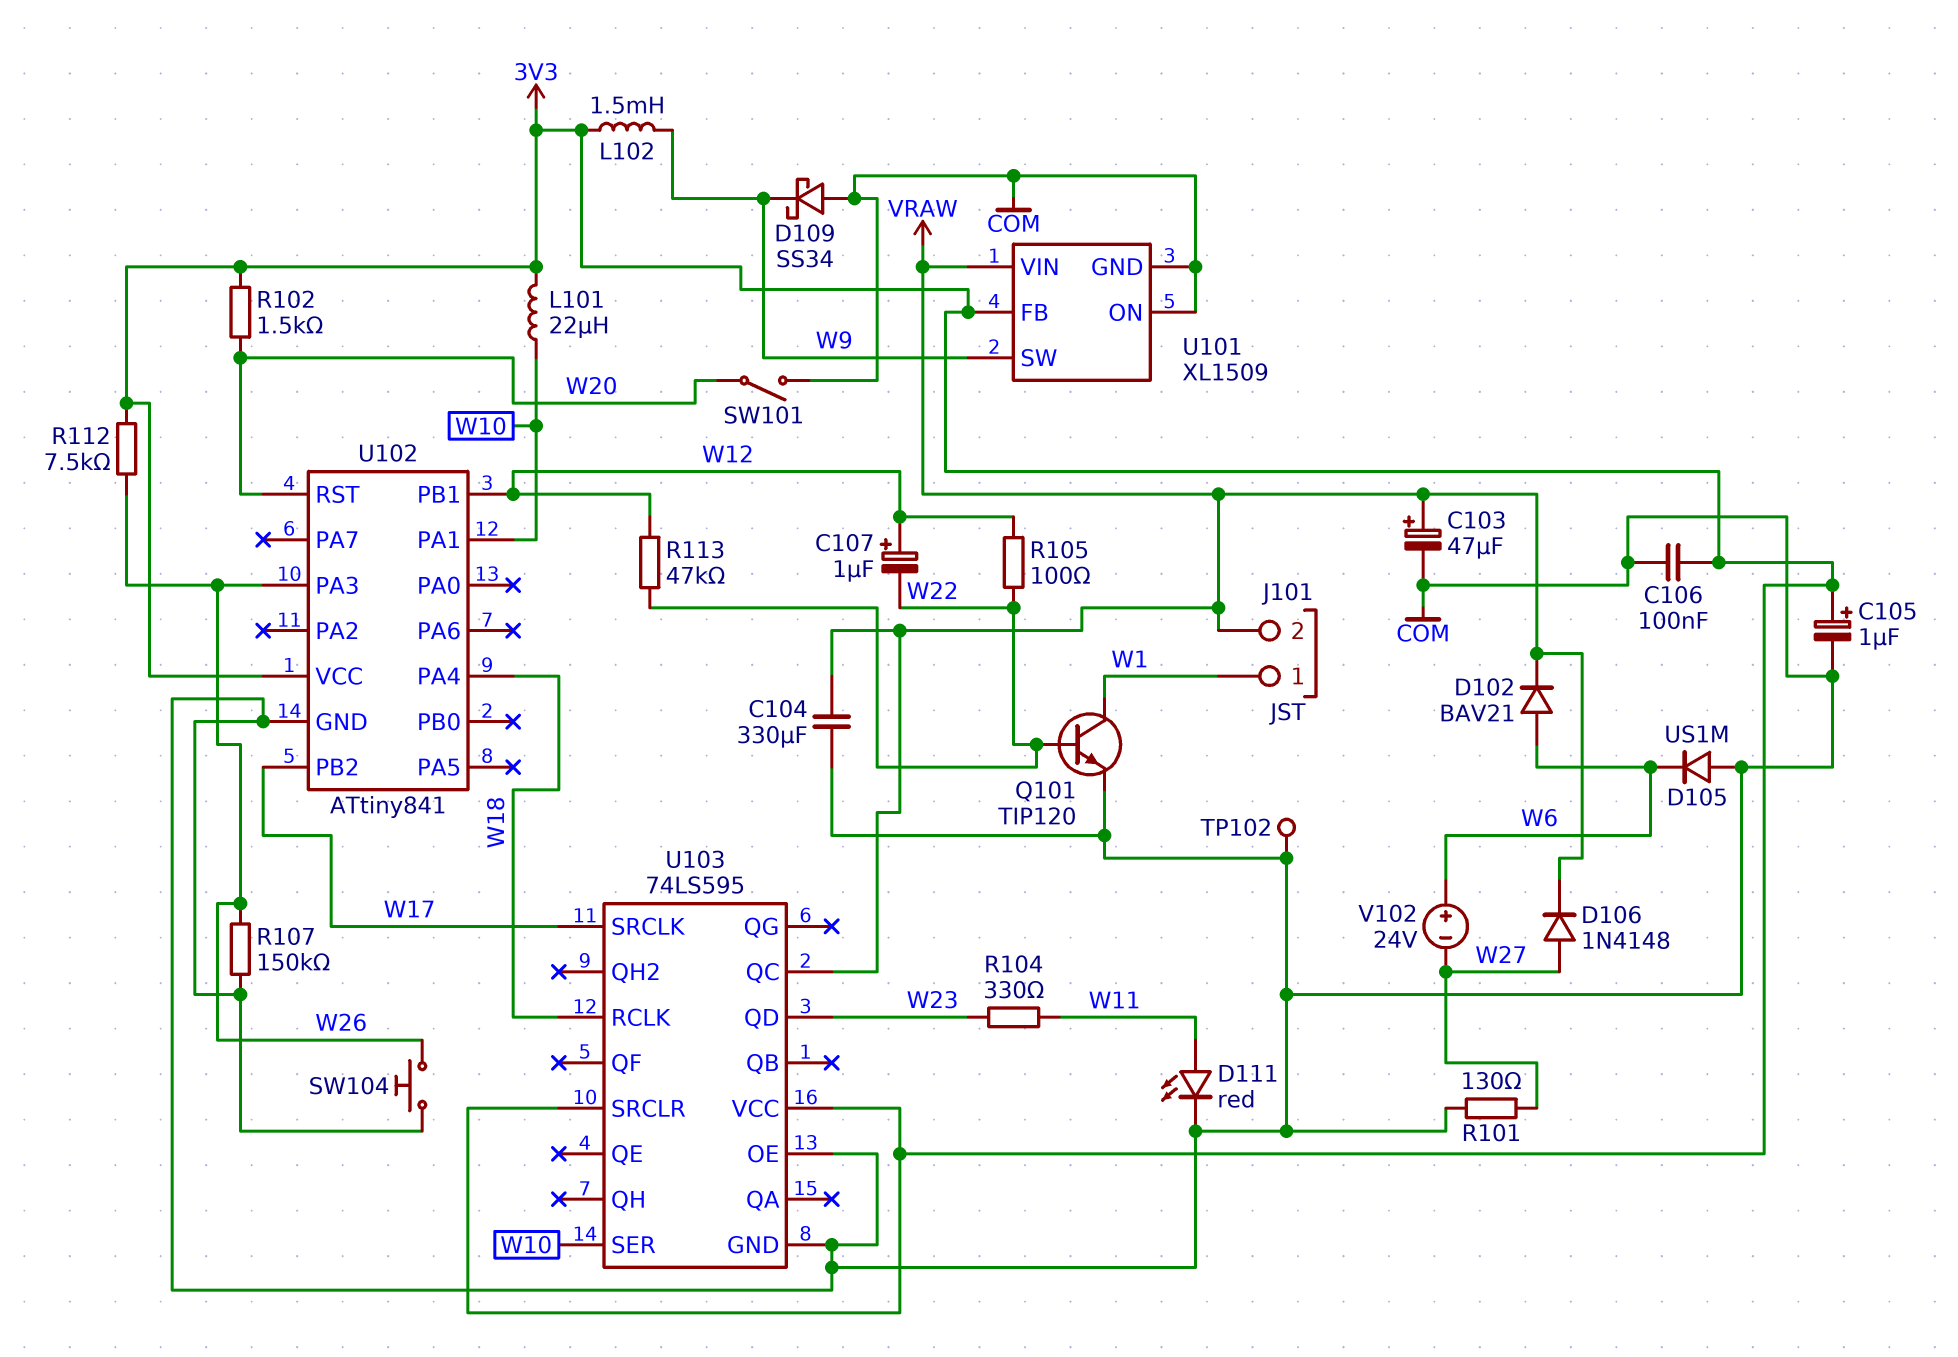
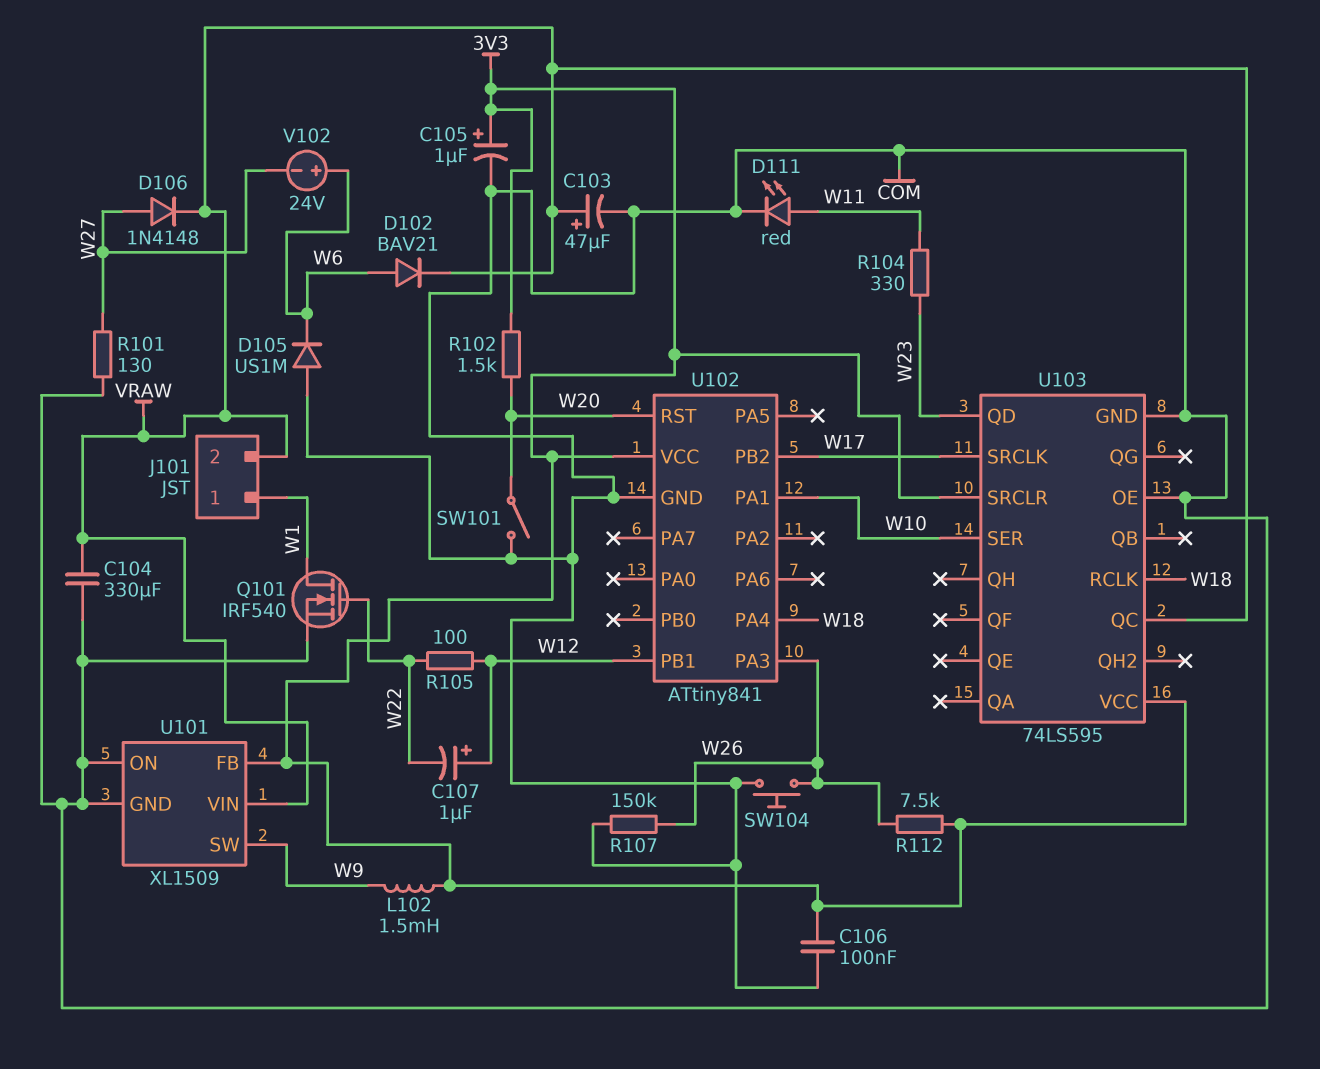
D109: schottky SS34 (A COM, K W9) -> none
L101: 22uH (3V3, W10) -> none
Q101: NPN TIP120 (B W22, C W1, E COM) -> NMOS IRF540 (G W22, D W1, S COM)
R113: 47k (W12, W22) -> none
TP102: test point (COM) -> none

